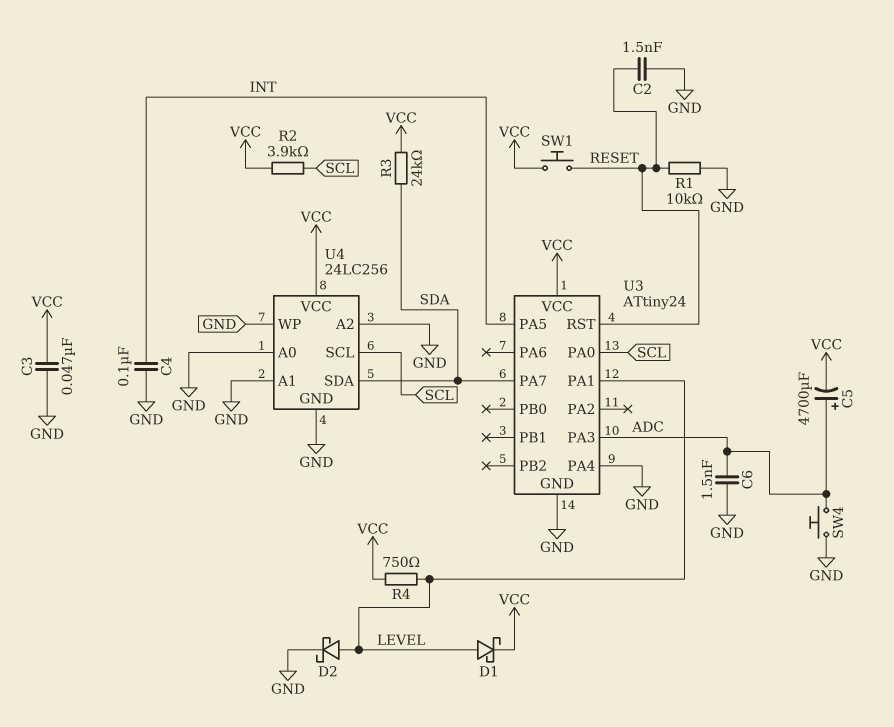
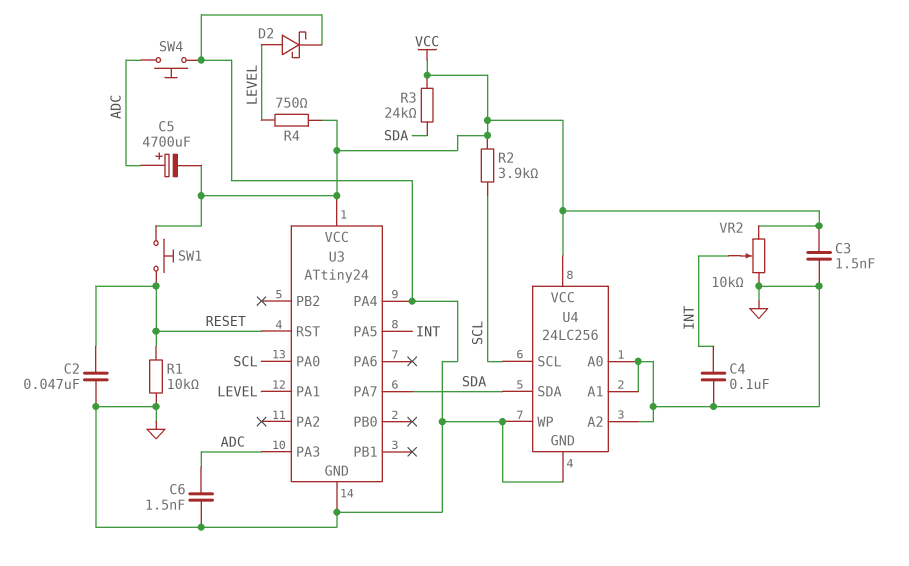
C2: 1.5nF (GND, RESET) -> 47nF (GND, RESET)
C3: 47nF (GND, VCC) -> 1.5nF (GND, VCC)
D1: schottky (A LEVEL, K VCC) -> none
VR2: none -> 10k (GND, VCC, wiper INT)

